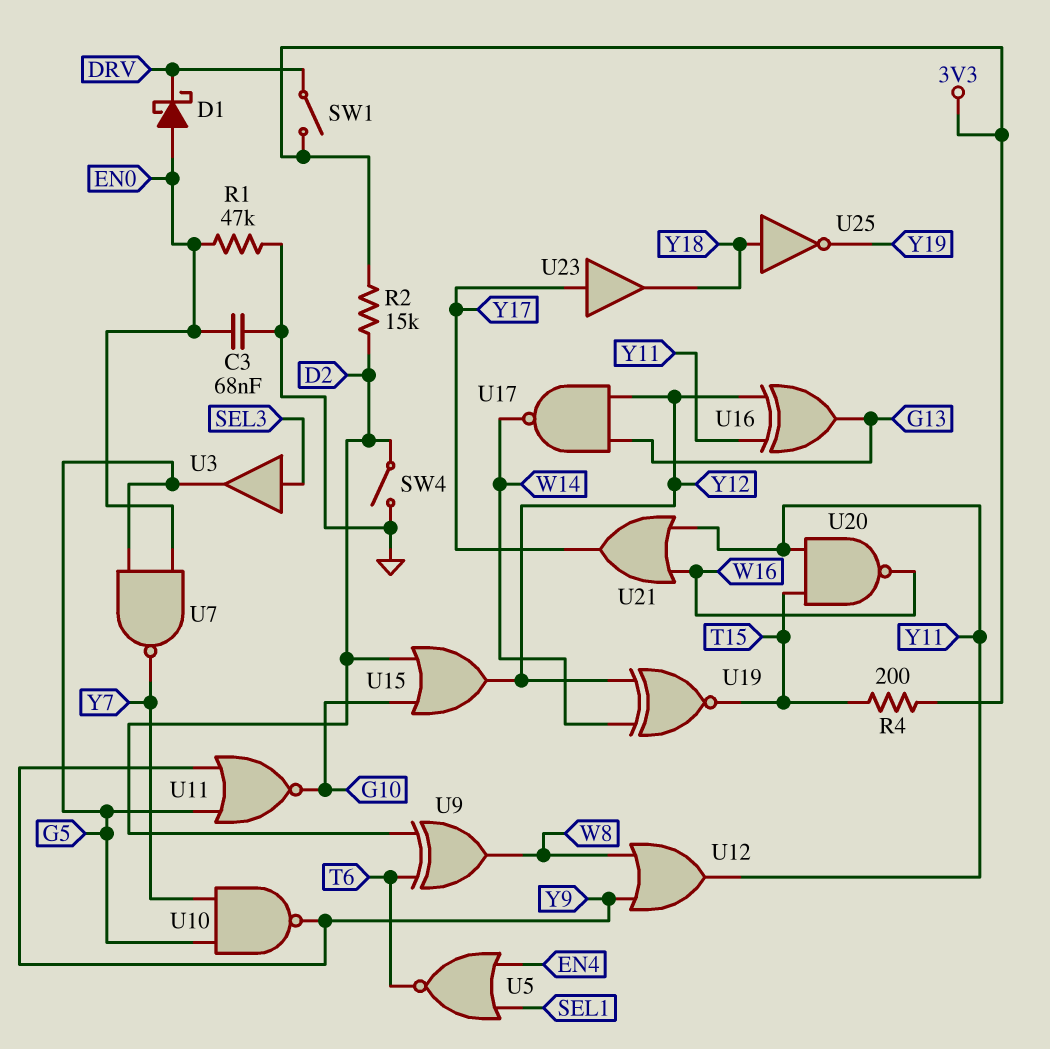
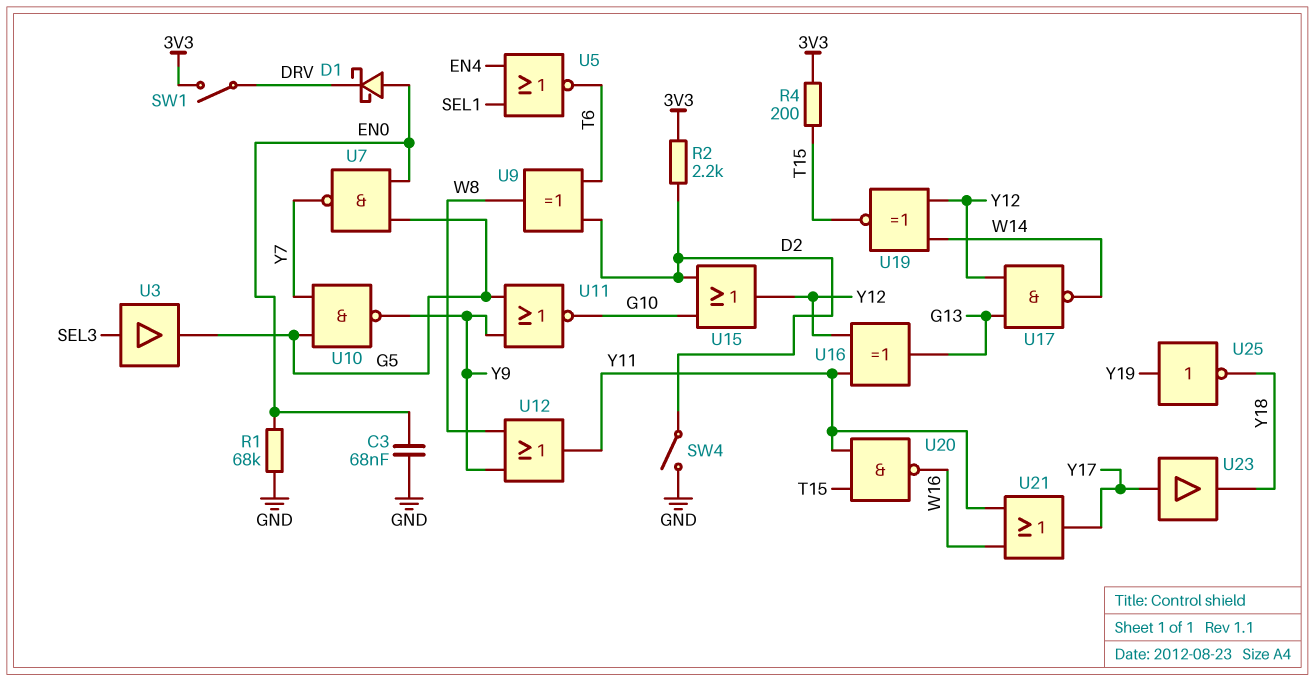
R1: 47k (EN0, GND) -> 68k (EN0, GND)
R2: 15k (3V3, D2) -> 2.2k (3V3, D2)
U25: NOT (in Y18, out Y19) -> NOT (in Y19, out Y18)

